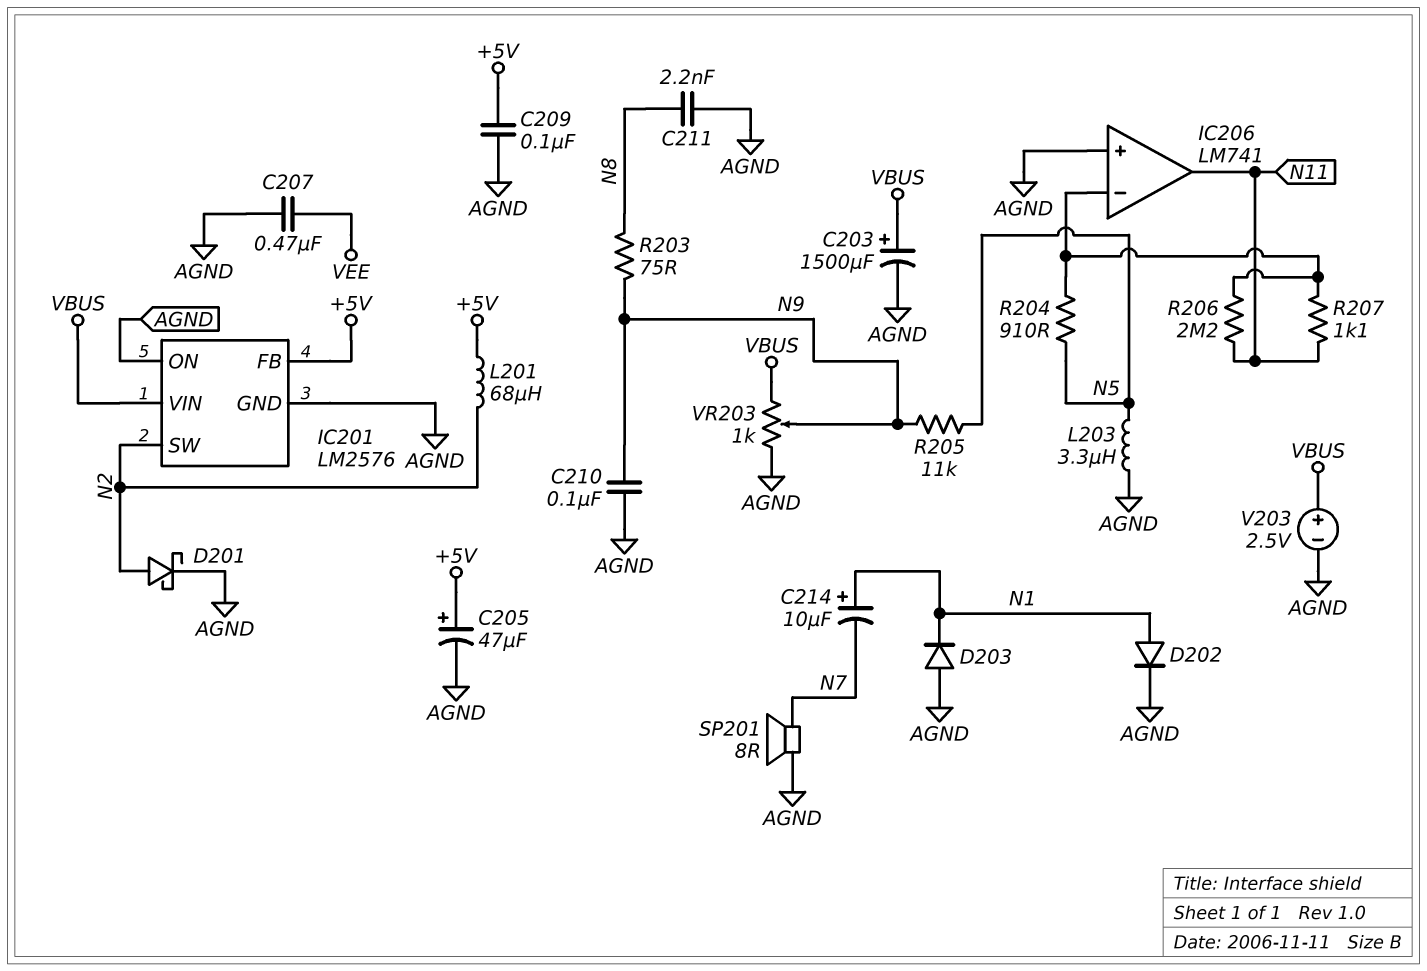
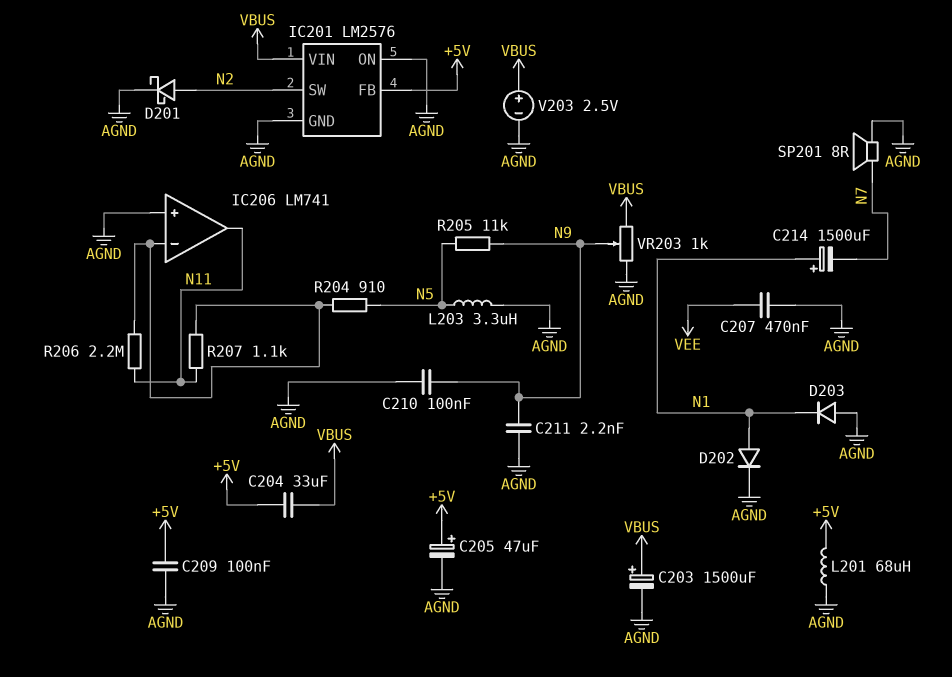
C204: none -> 33uF (+5V, VBUS)
C211: 2.2nF (AGND, N8) -> 2.2nF (AGND, N9)
C214: 10uF (plus N1, minus N7) -> 1500uF (plus N1, minus N7)
L201: 68uH (+5V, N2) -> 68uH (+5V, AGND)
R203: 75 (N8, N9) -> none

